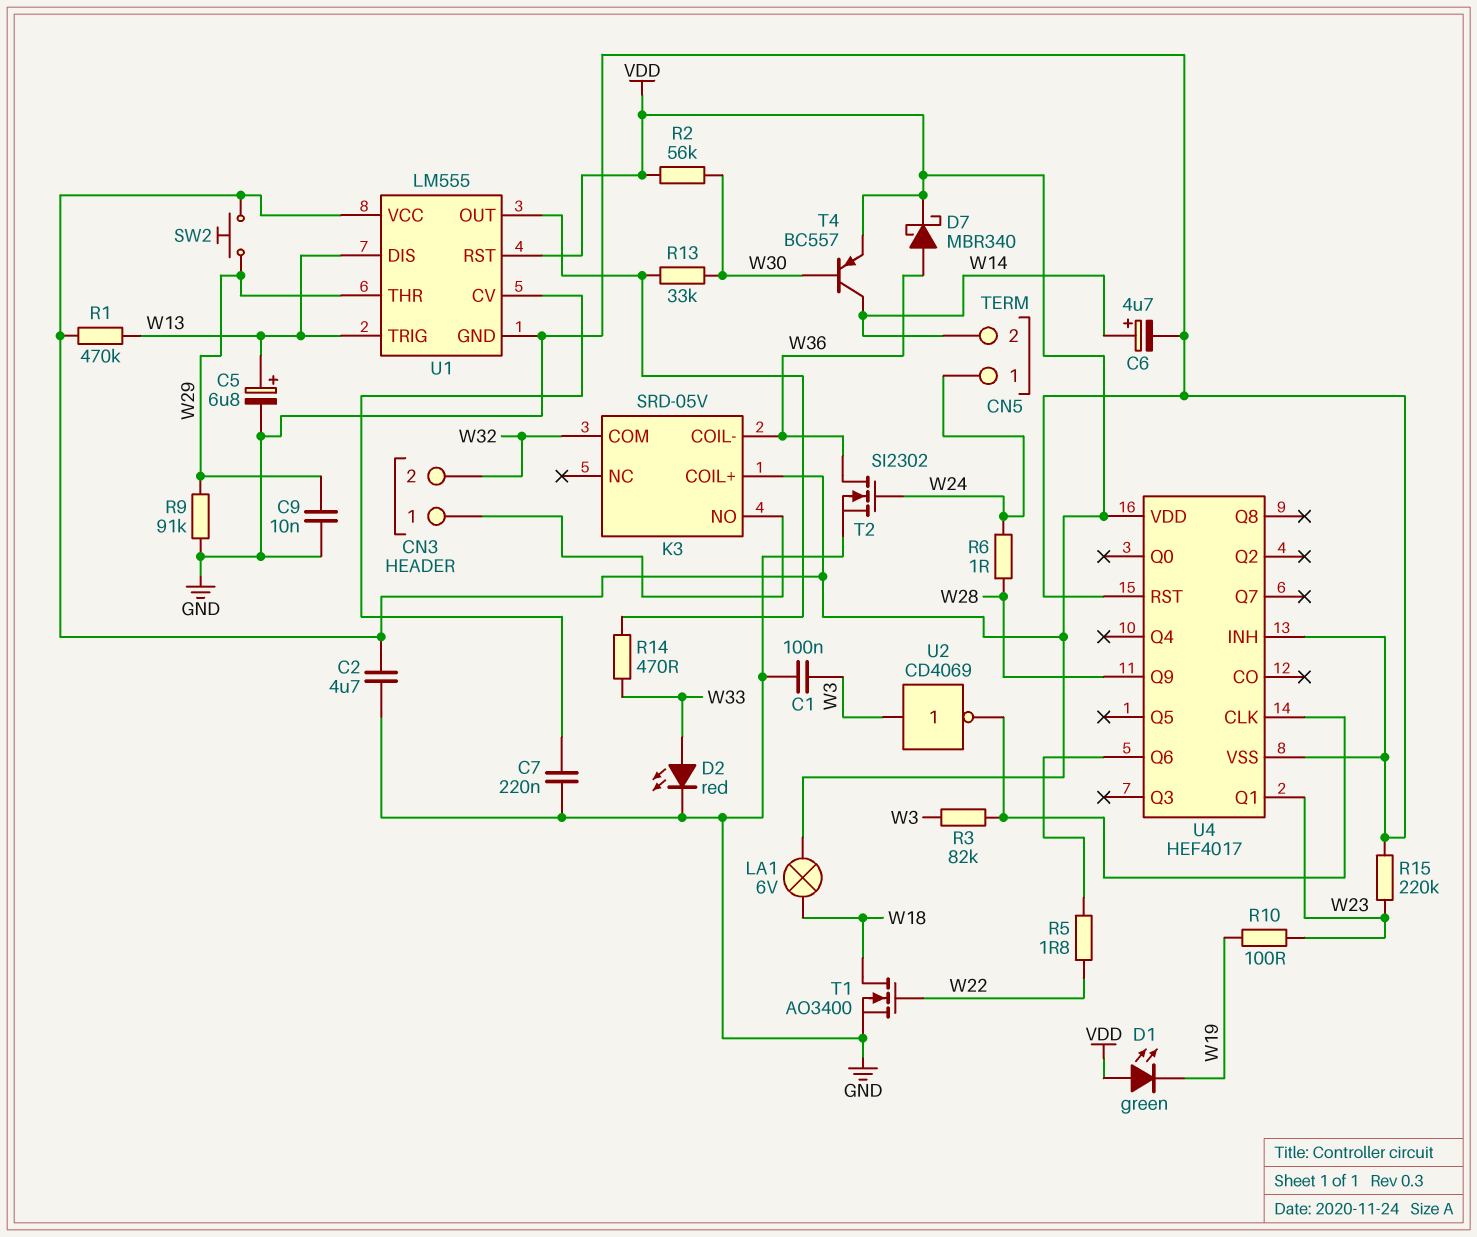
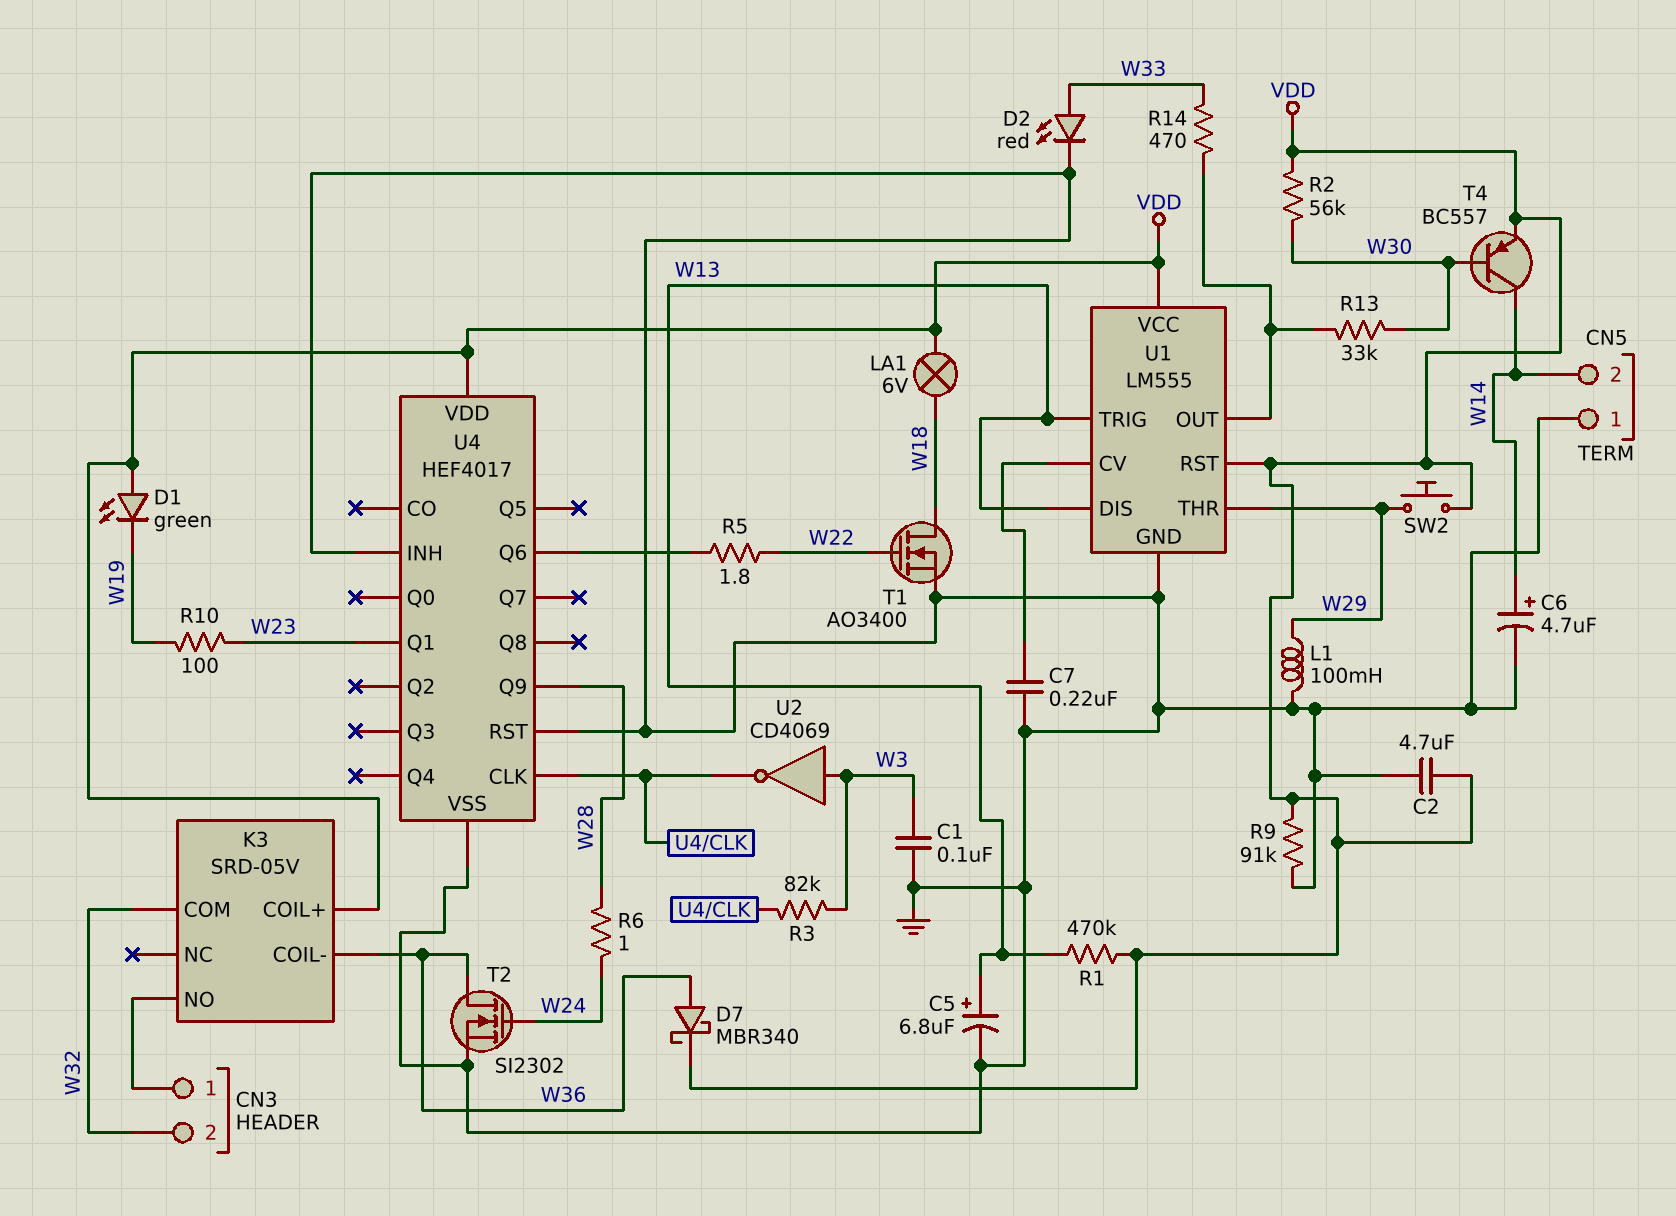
C9: 10nF (GND, W29) -> none
CN5 pin 1: W24 -> GND
L1: none -> 100mH (GND, W29)
R9: 91k (GND, W29) -> 91k (GND, VDD)
R15: 220k (GND, W23) -> none

